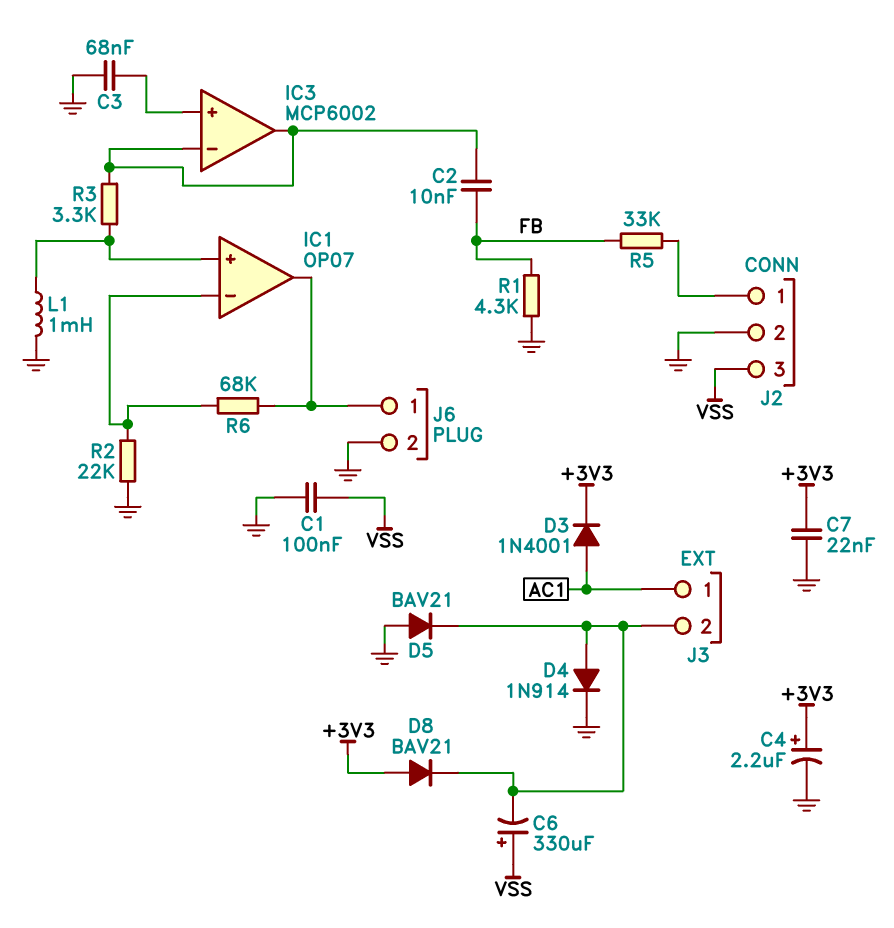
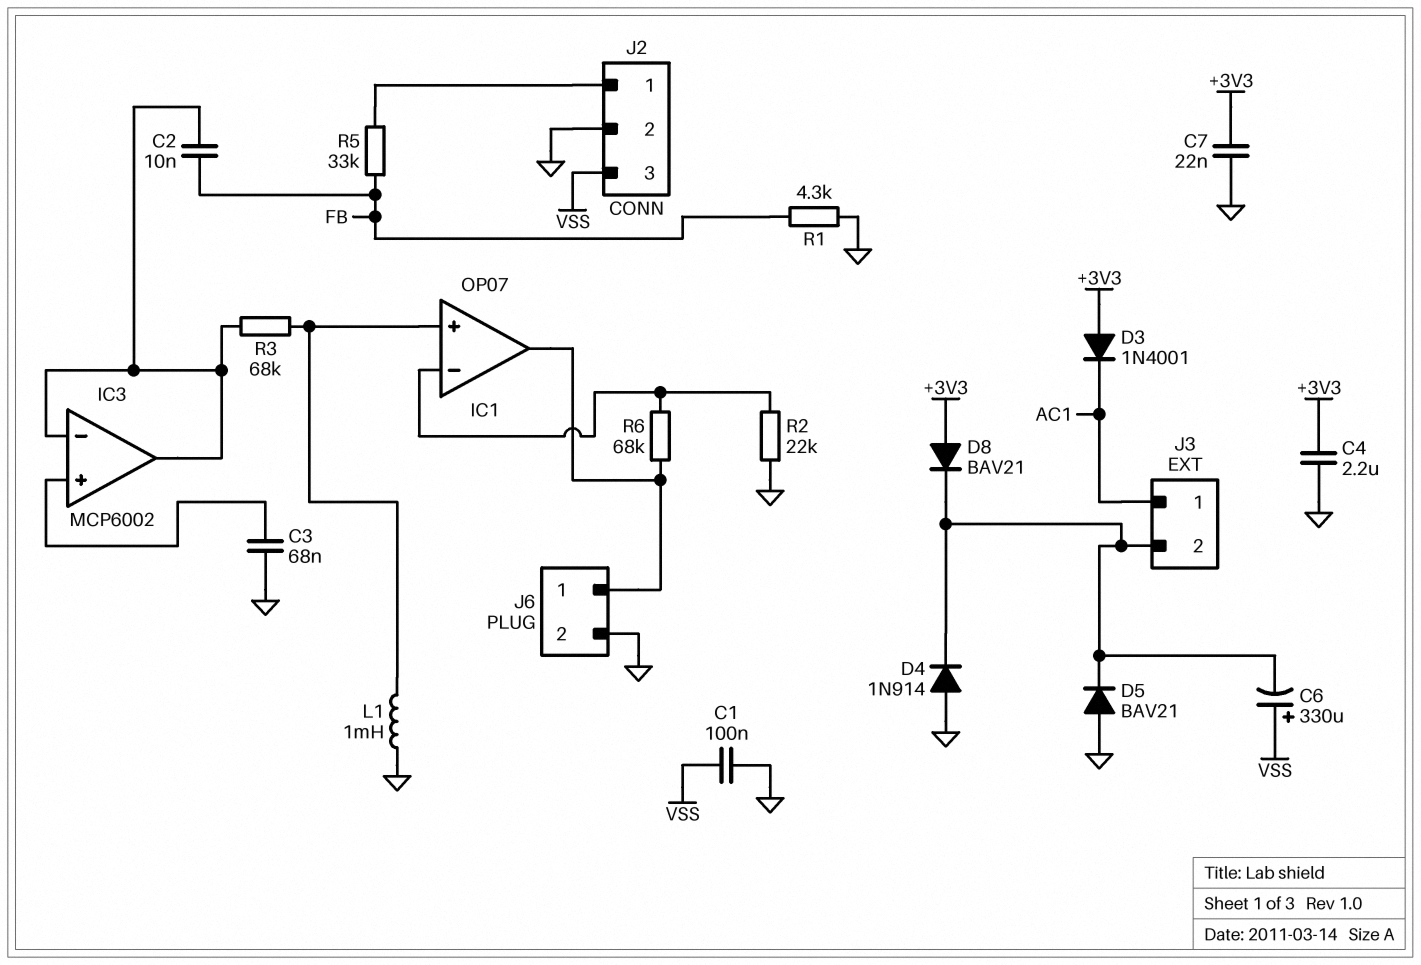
C4: 2.2uF (plus +3V3, minus GND) -> 2.2uF (+3V3, GND)
D3: diode 1N4001 (A AC1, K +3V3) -> diode 1N4001 (A +3V3, K AC1)
D4: diode 1N914 (A J3/2, K GND) -> diode 1N914 (A GND, K J3/2)
R3: 3.3k (IC1/in+, IC3/in-) -> 68k (IC1/in+, IC3/in-)

